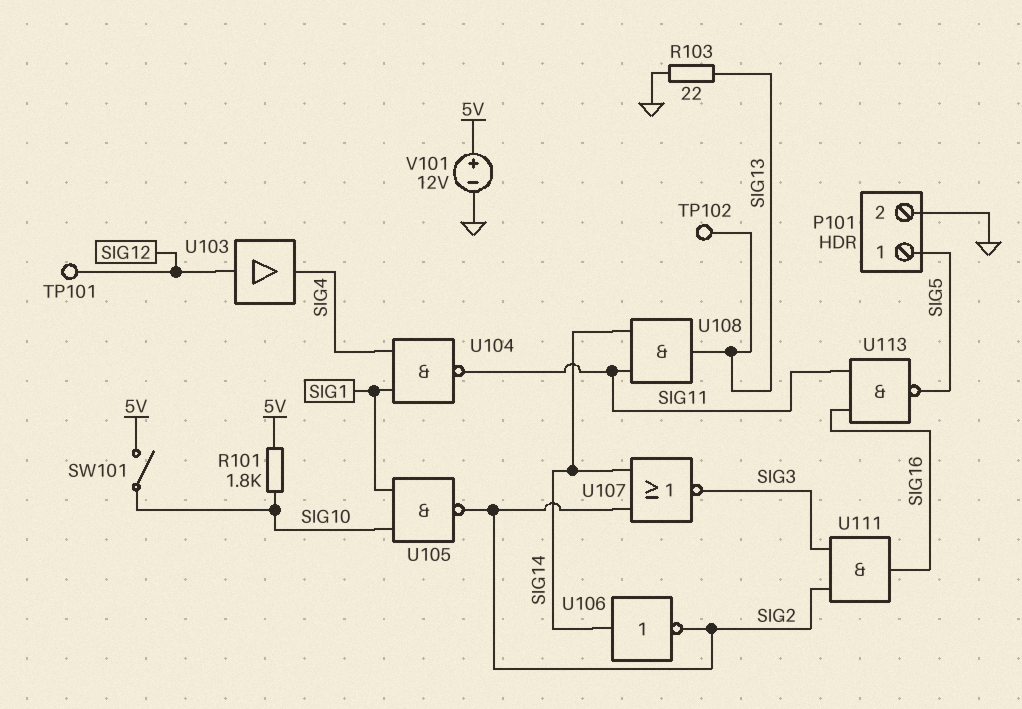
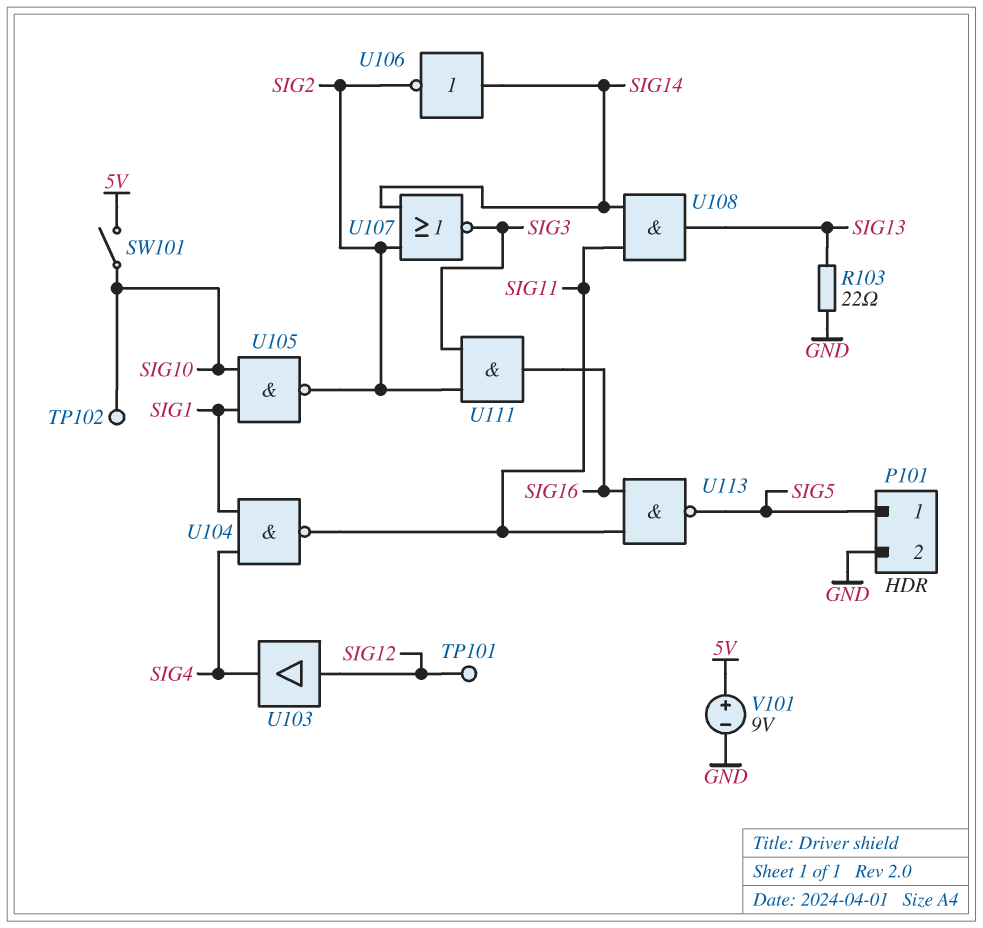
R101: 1.8k (5V, SIG10) -> none
TP102: test point (SIG13) -> test point (SIG10)
V101: 12V (plus 5V, minus GND) -> 9V (plus 5V, minus GND)

